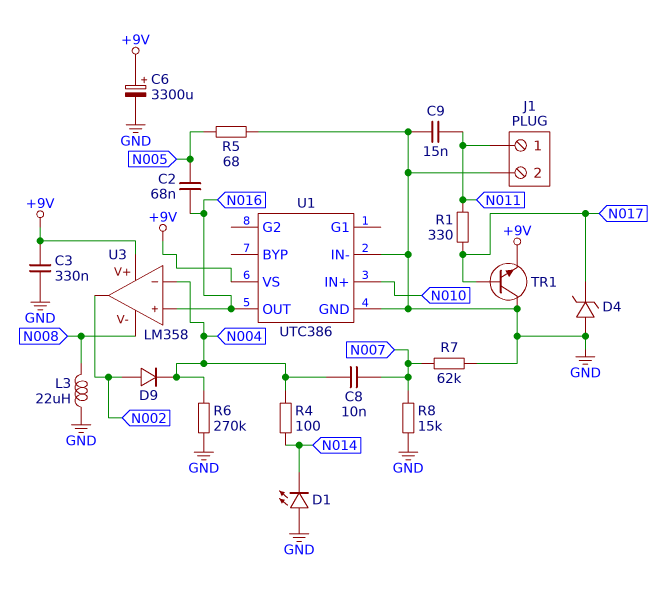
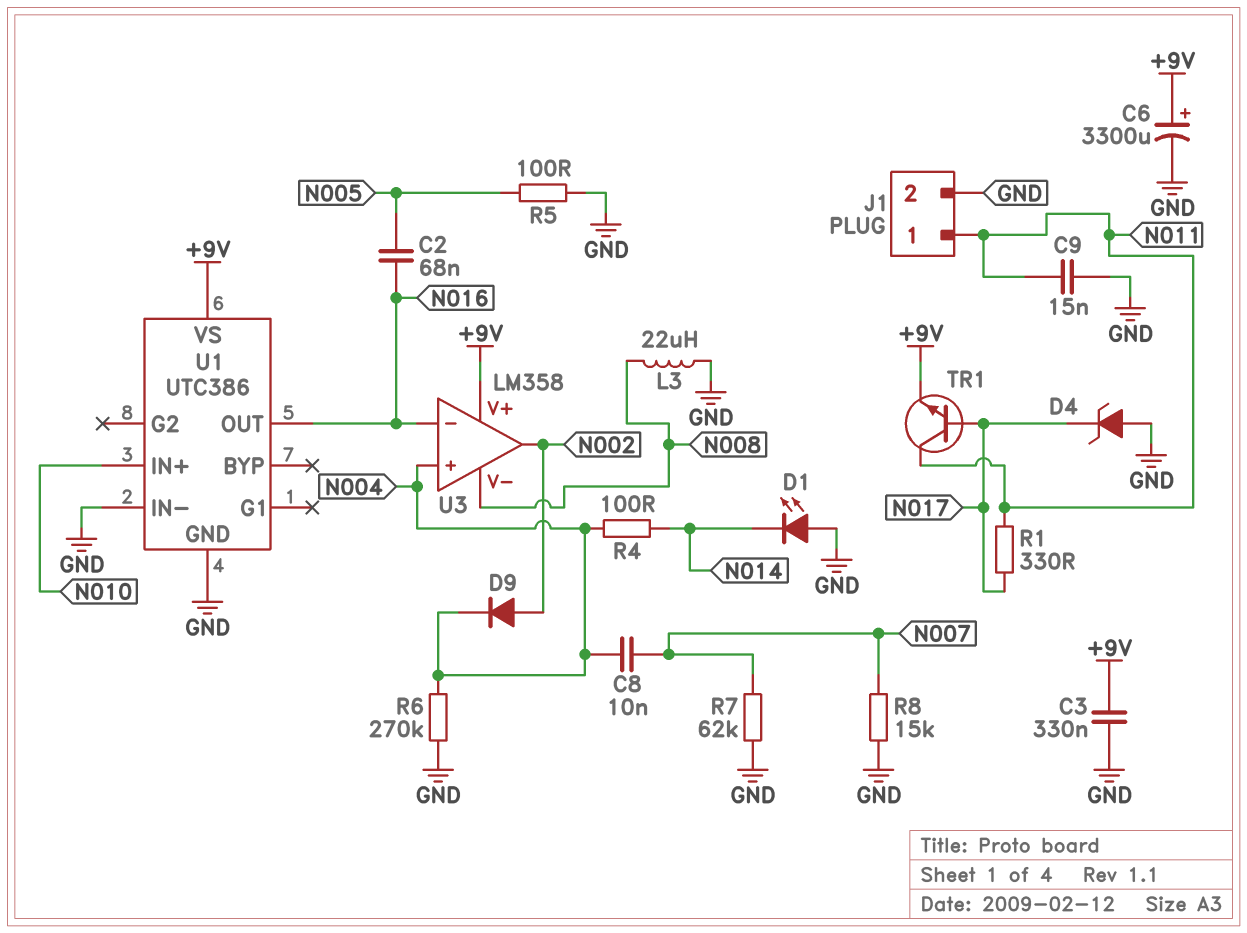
R5: 68 (GND, N005) -> 100 (GND, N005)
TR1: NPN (B N017, C GND, E +9V) -> NPN (B N017, C N011, E +9V)
U3 pin in+: N016 -> N004
U3 pin in-: N004 -> N016

